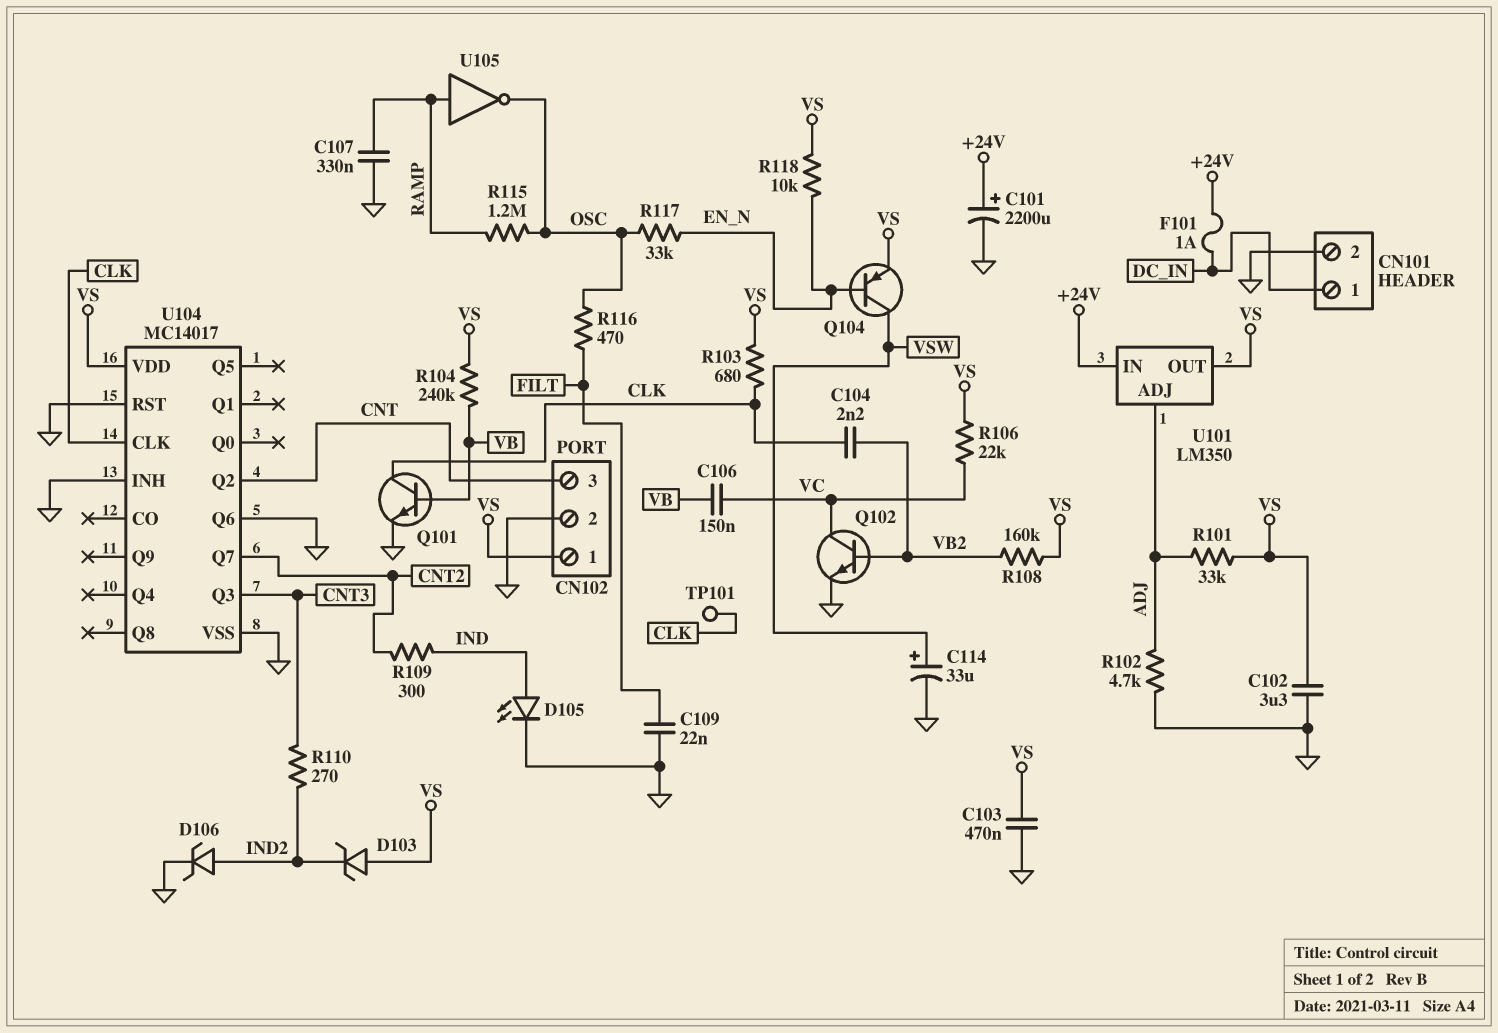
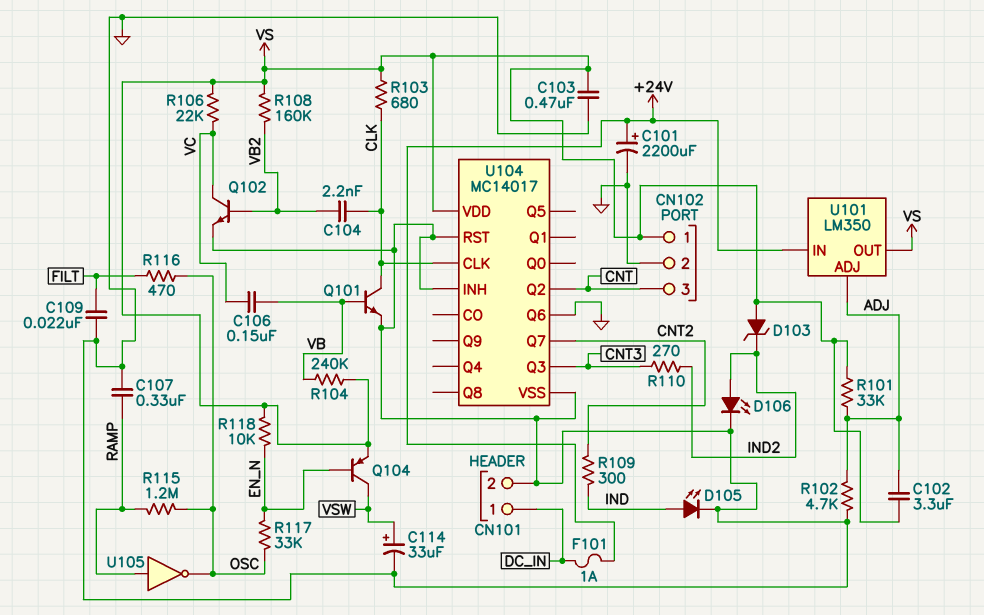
C102: 3.3uF (GND, VS) -> 3.3uF (ADJ, VS)
D106: zener (A IND2, K GND) -> LED (A IND2, K GND)
TP101: test point (CLK) -> none

